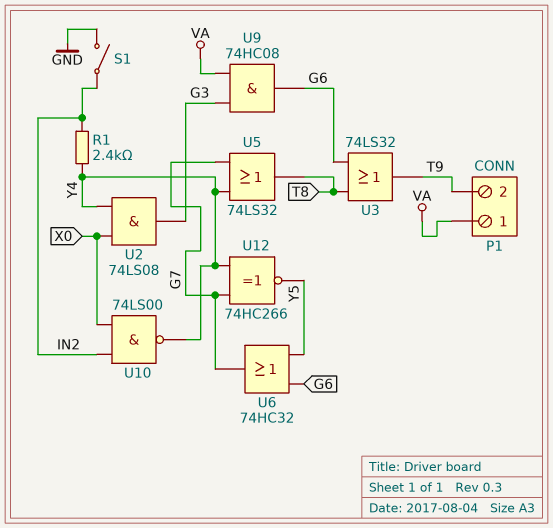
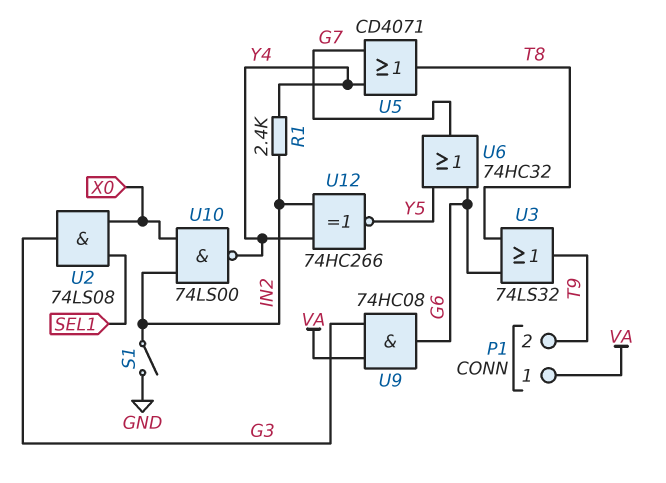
U2: AND 74LS08 (in X0, in Y4, out G3) -> AND 74LS08 (in SEL1, in X0, out G3)
U5: OR 74LS32 (in G7, in Y4, out T8) -> OR CD4071 (in G7, in Y4, out T8)
U12: XNOR 74HC266 (in G7, in Y4, out Y5) -> XNOR 74HC266 (in IN2, in Y4, out Y5)

